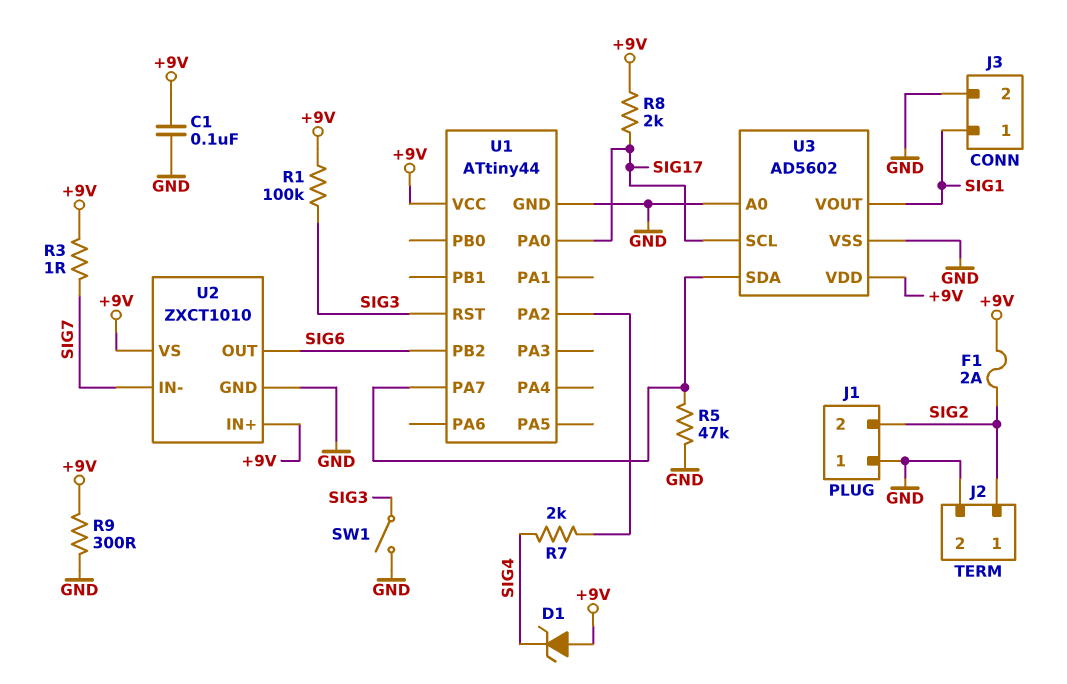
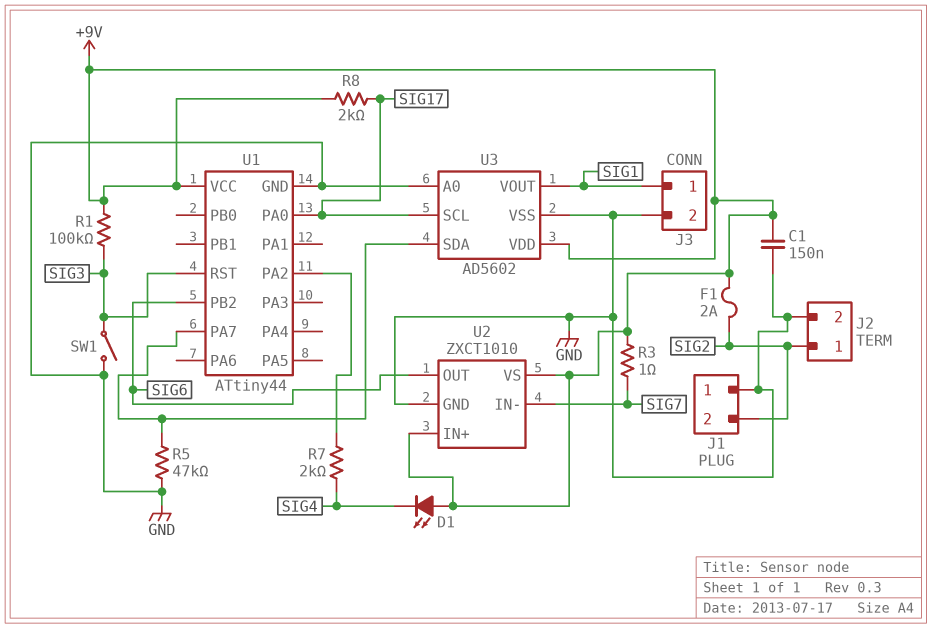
C1: 100nF (+9V, GND) -> 150nF (+9V, GND)
D1: zener (A +9V, K SIG4) -> LED (A +9V, K SIG4)
R9: 300 (+9V, GND) -> none

